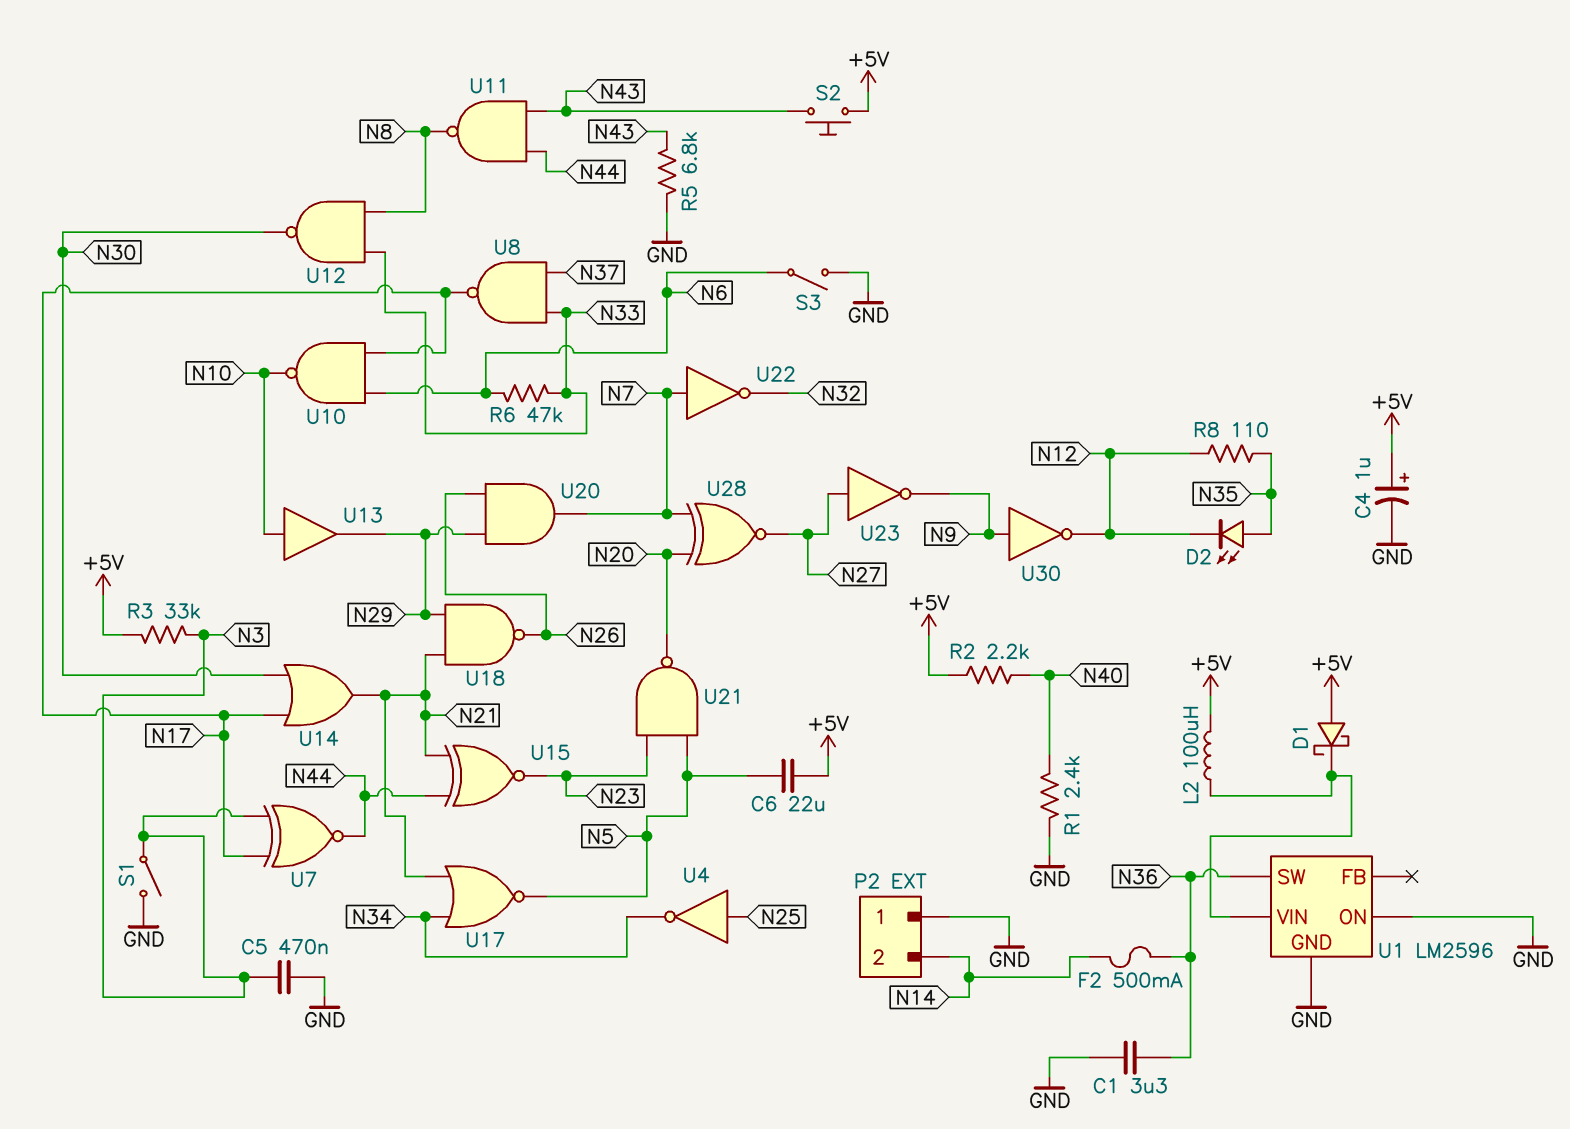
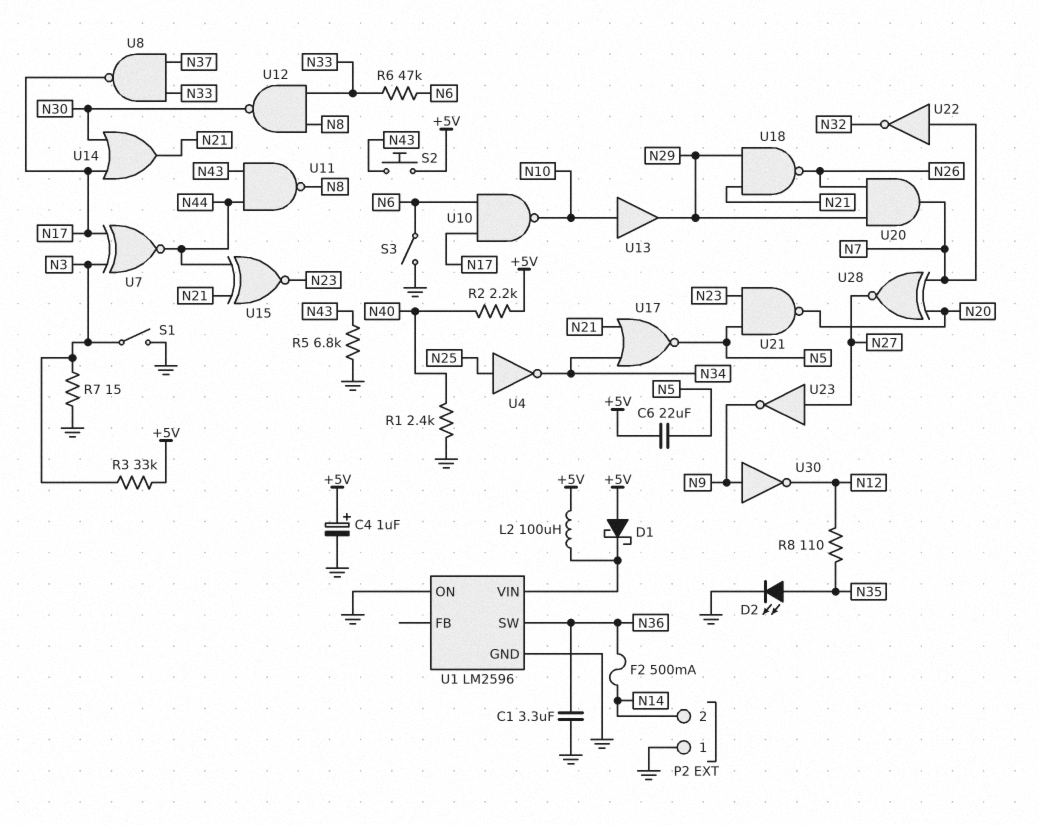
C5: 470nF (GND, N3) -> none
D2: LED (A N35, K N12) -> LED (A N35, K GND)
R7: none -> 15 (GND, N3)

